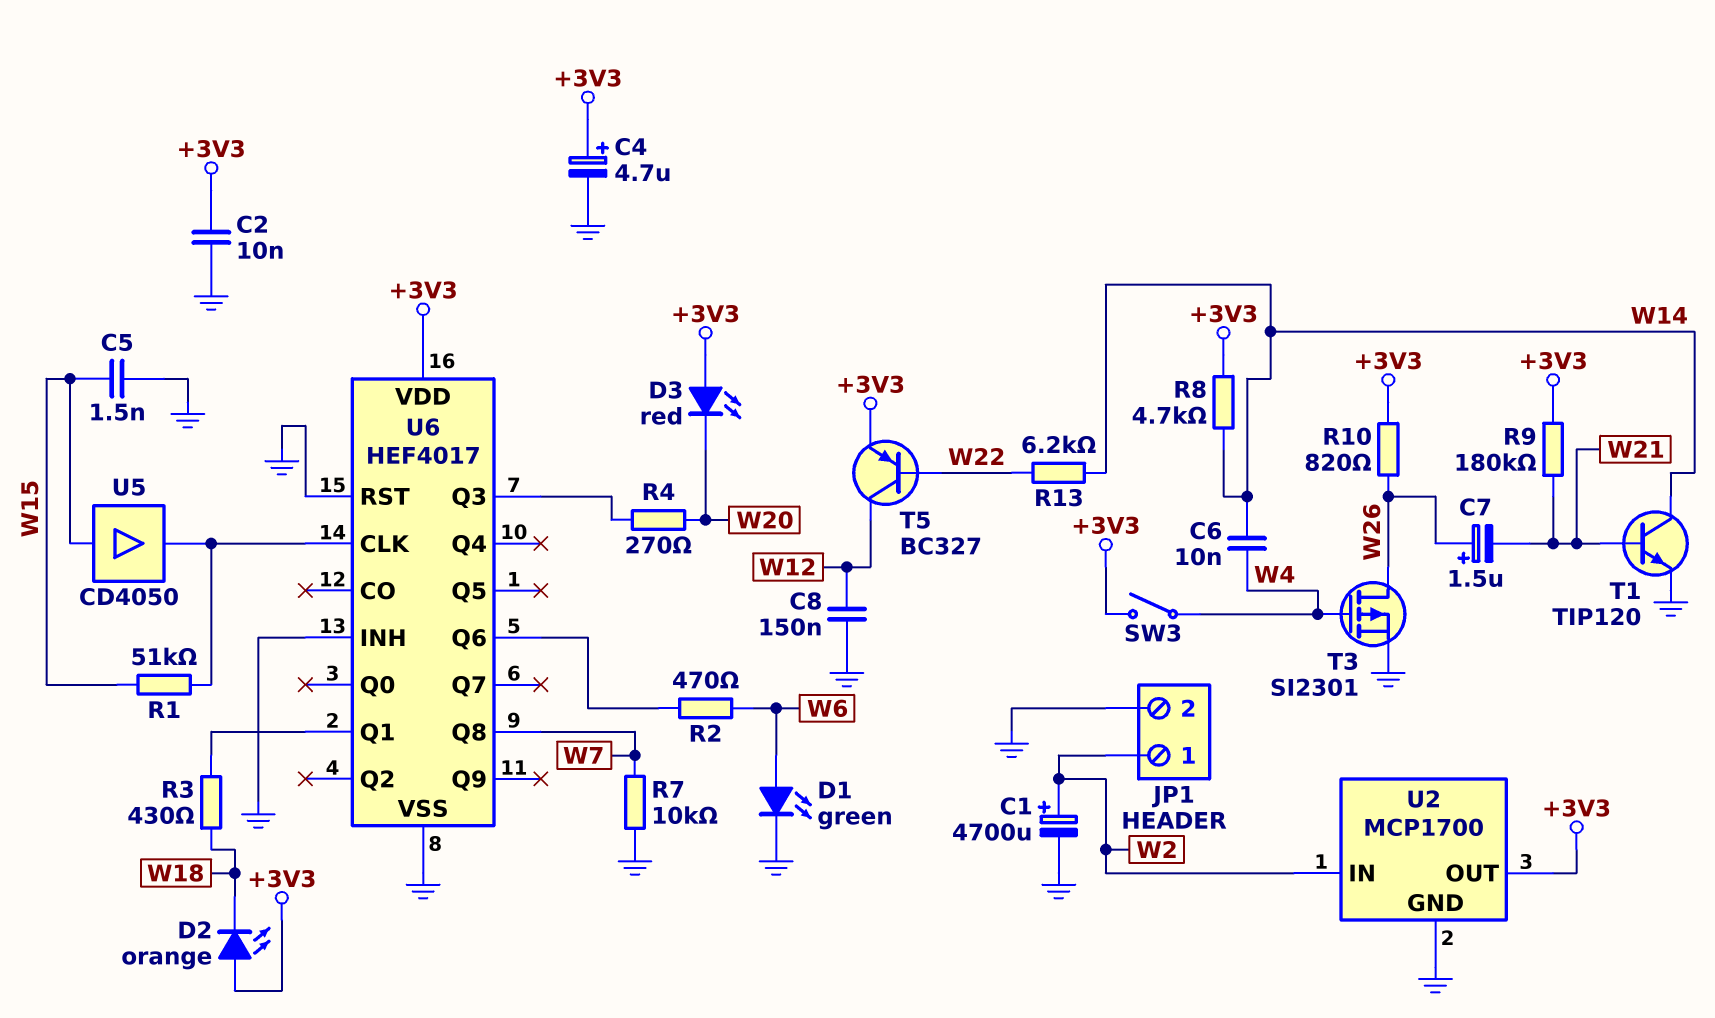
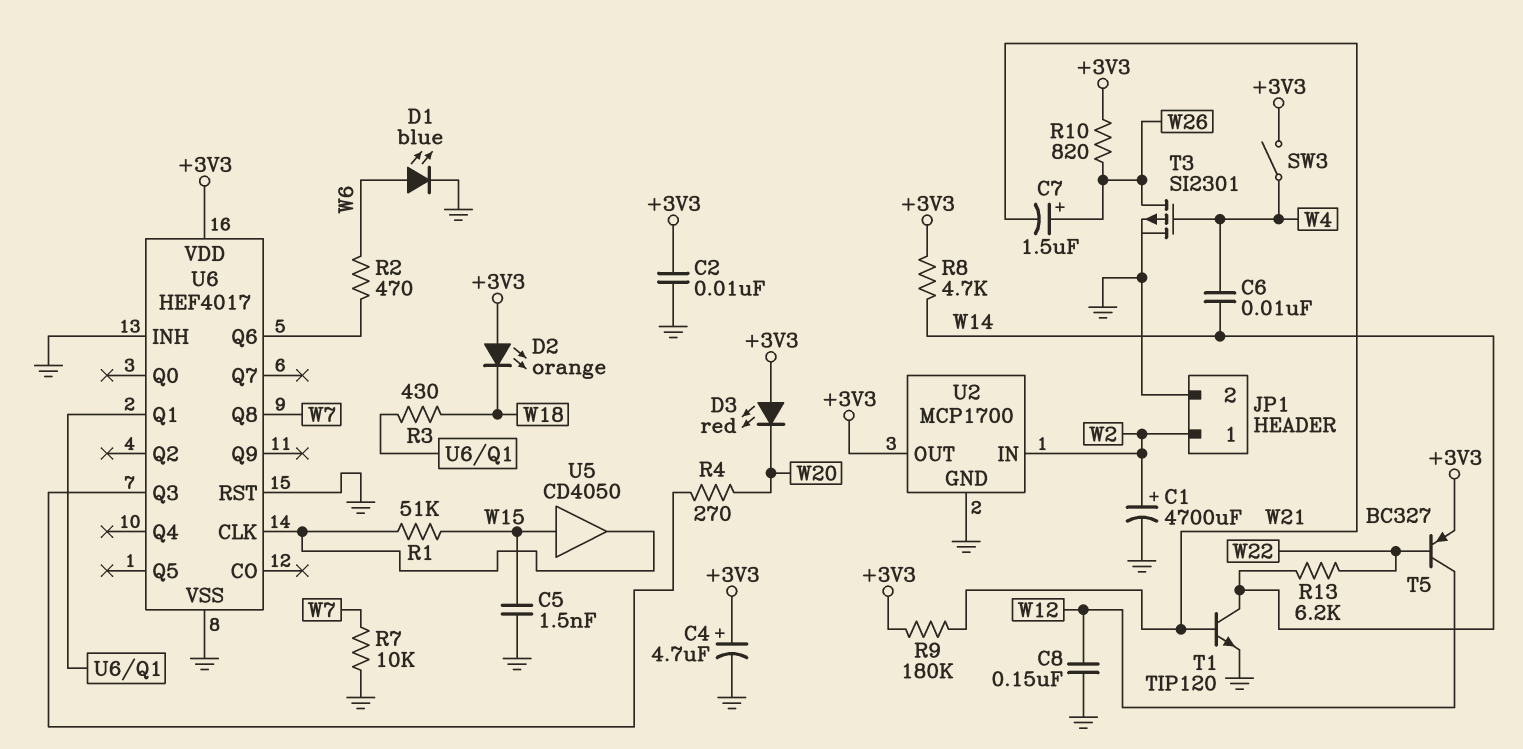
D1: LED green (A W6, K GND) -> LED blue (A W6, K GND)

